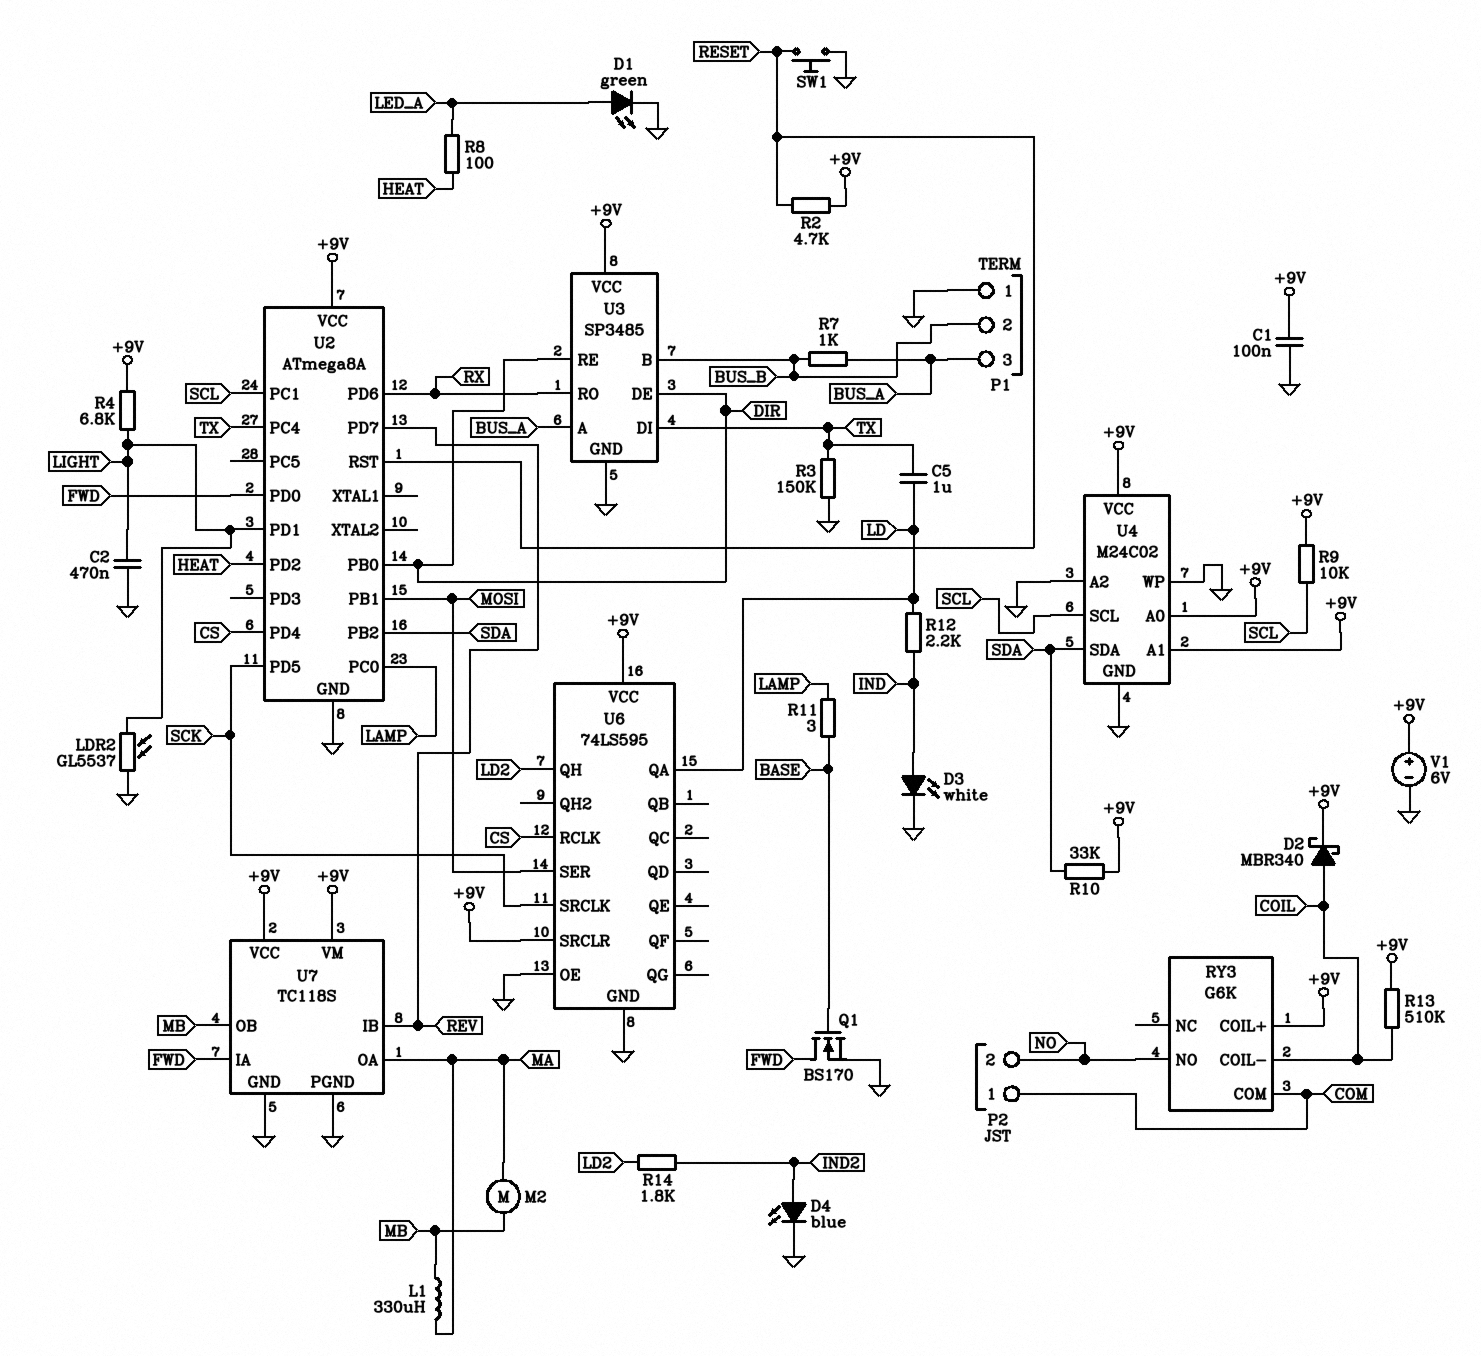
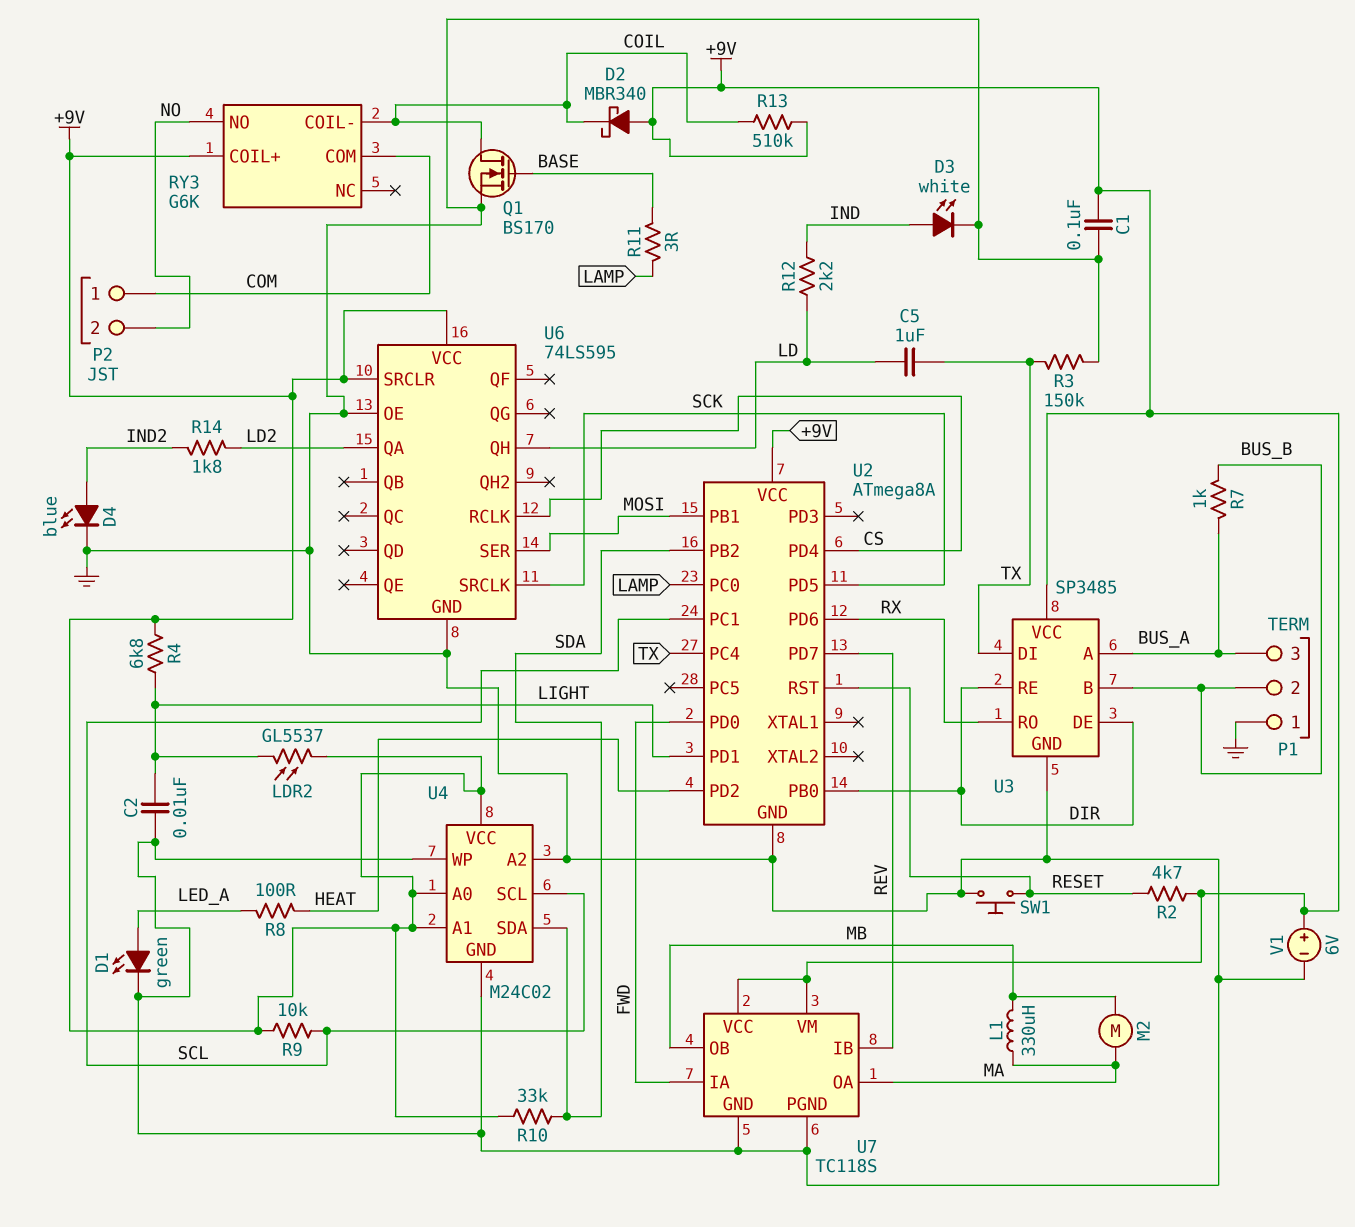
C2: 470nF (GND, LIGHT) -> 10nF (GND, LIGHT)
D2: schottky MBR340 (A COIL, K +9V) -> schottky MBR340 (A +9V, K COIL)
LDR2: GL5537 (GND, LIGHT) -> GL5537 (+9V, LIGHT)
Q1: NMOS BS170 (G BASE, D FWD, S GND) -> NMOS BS170 (G BASE, D COIL, S GND)
U6 pin QA: LD -> LD2
U6 pin QH: LD2 -> LD

